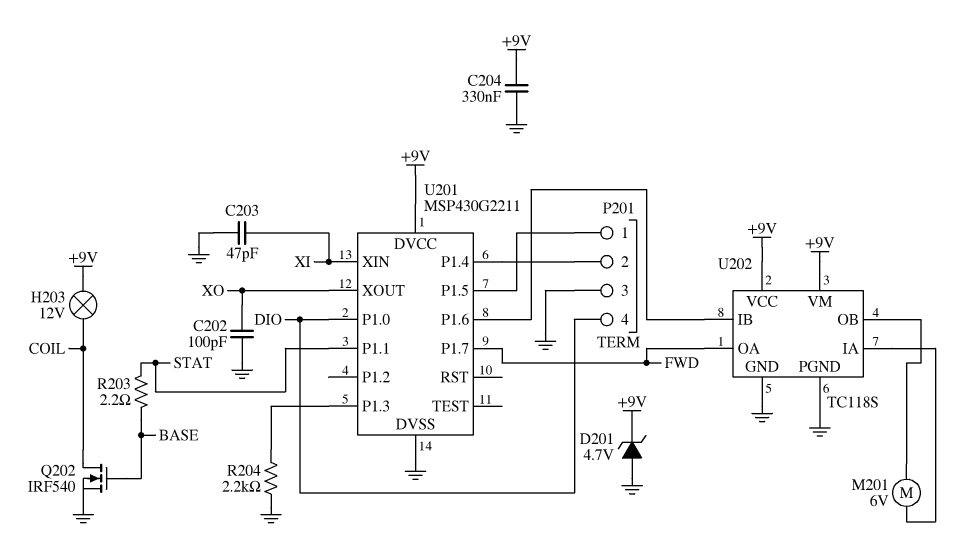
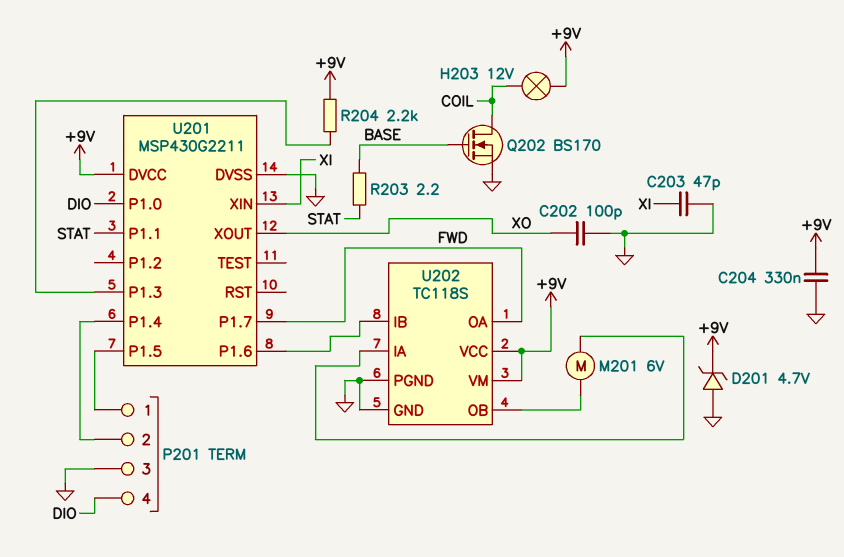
Q202: NMOS IRF540 (G BASE, D COIL, S GND) -> NMOS BS170 (G BASE, D COIL, S GND)
R204: 2.2k (GND, U201/P1.3) -> 2.2k (+9V, U201/P1.3)

